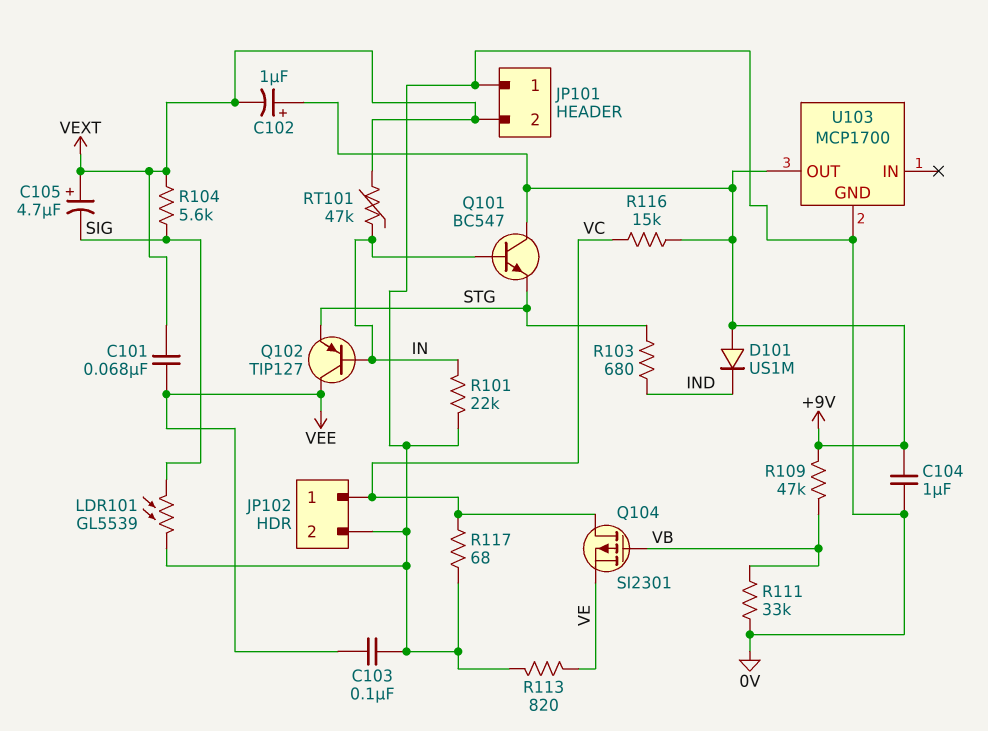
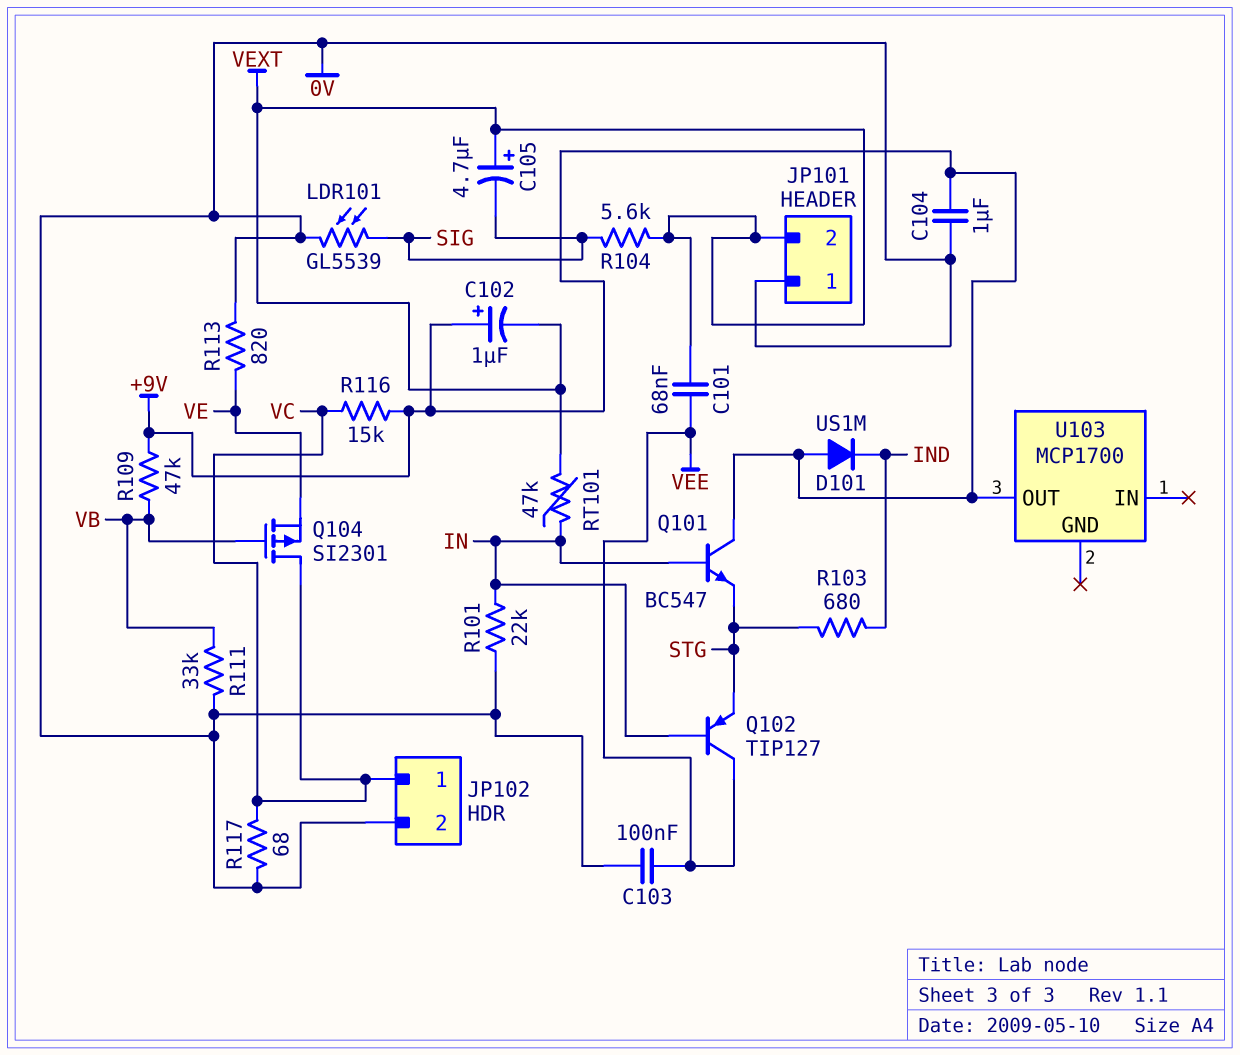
U103 pin GND: 0V -> none

